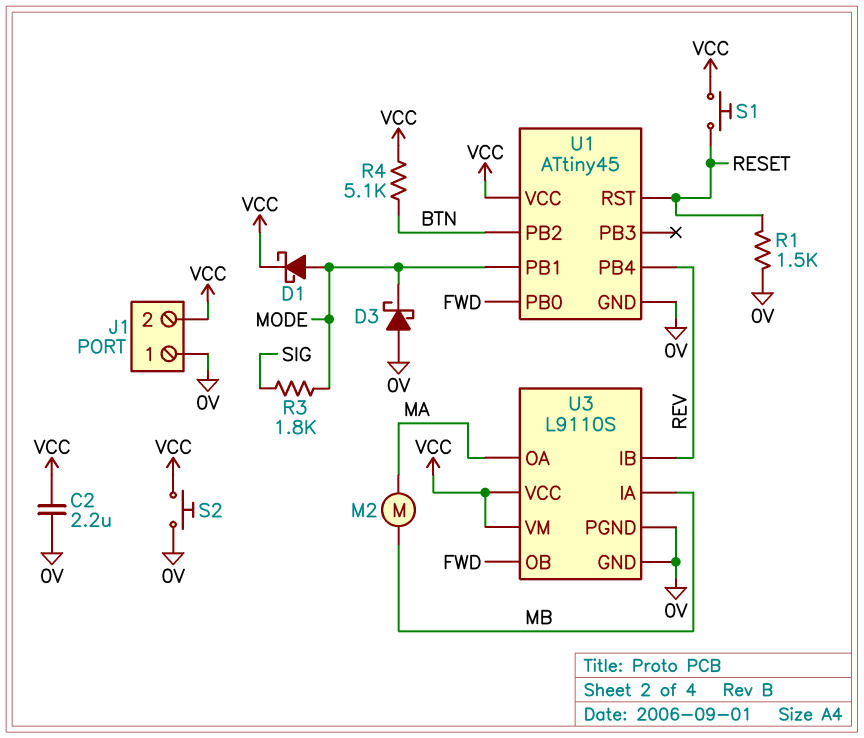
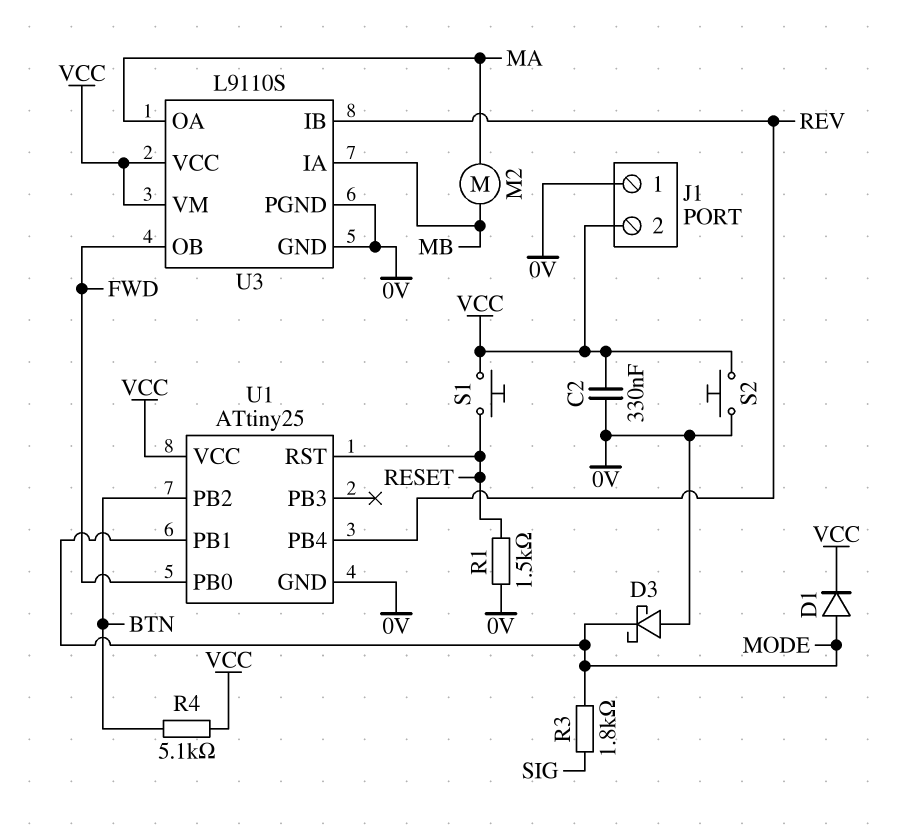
C2: 2.2uF (0V, VCC) -> 330nF (0V, VCC)
D1: schottky (A MODE, K VCC) -> diode (A MODE, K VCC)
U1: ATtiny45 -> ATtiny25

